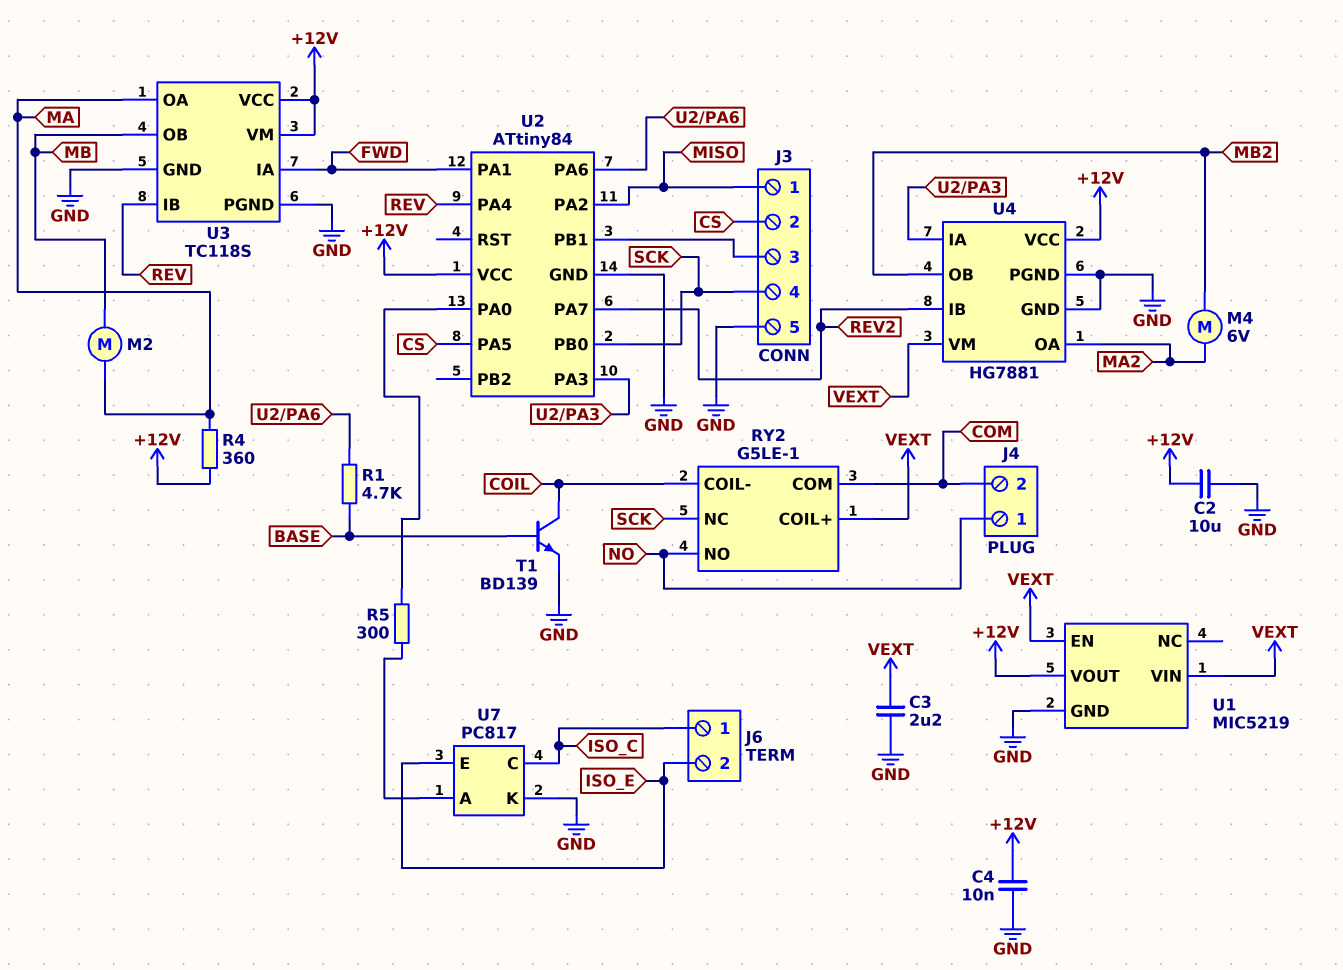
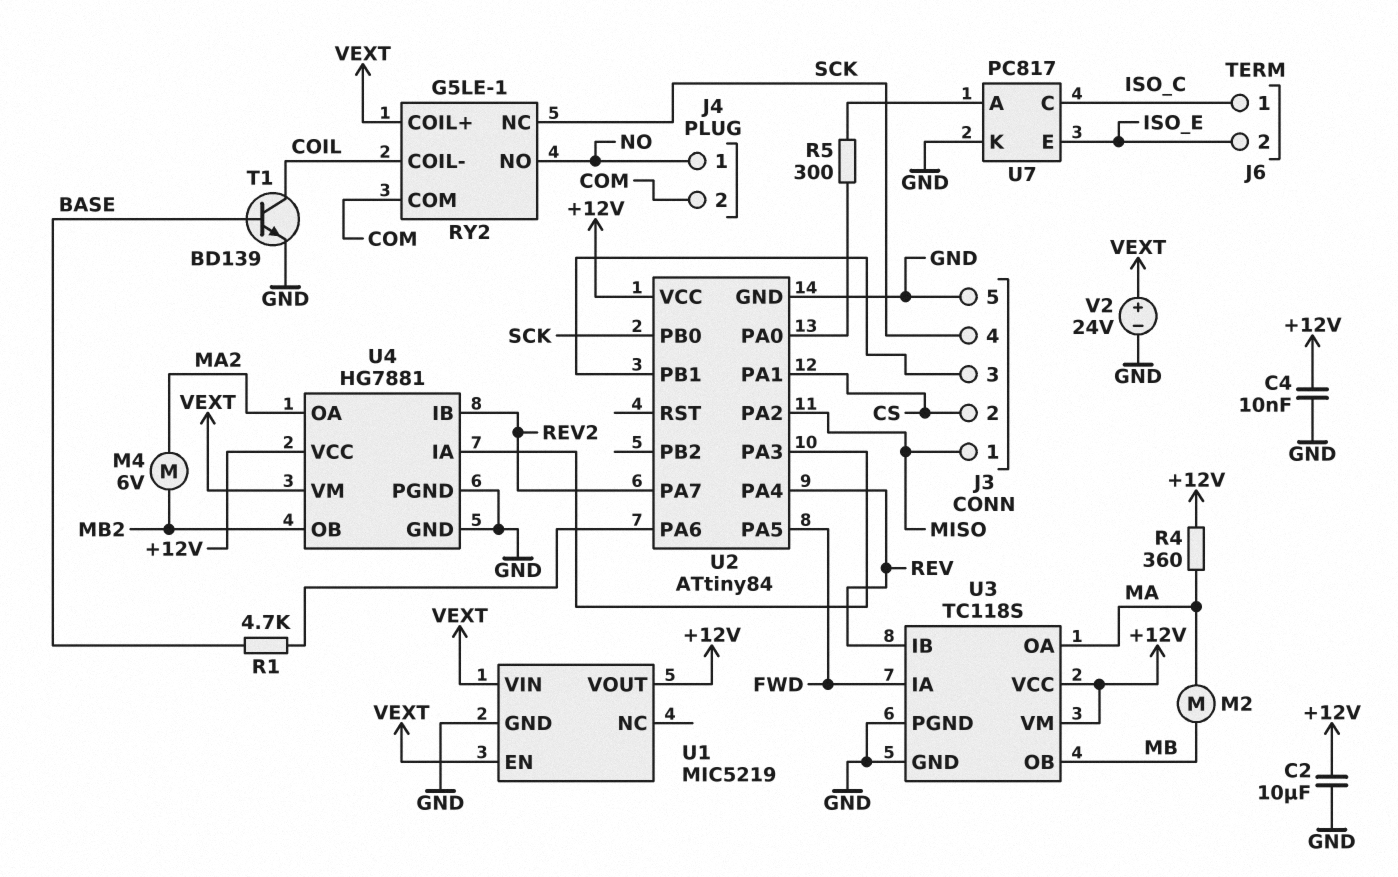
C3: 2.2uF (GND, VEXT) -> none
U2 pin PA1: FWD -> CS
U2 pin PA5: CS -> FWD
V2: none -> 24V (plus VEXT, minus GND)

